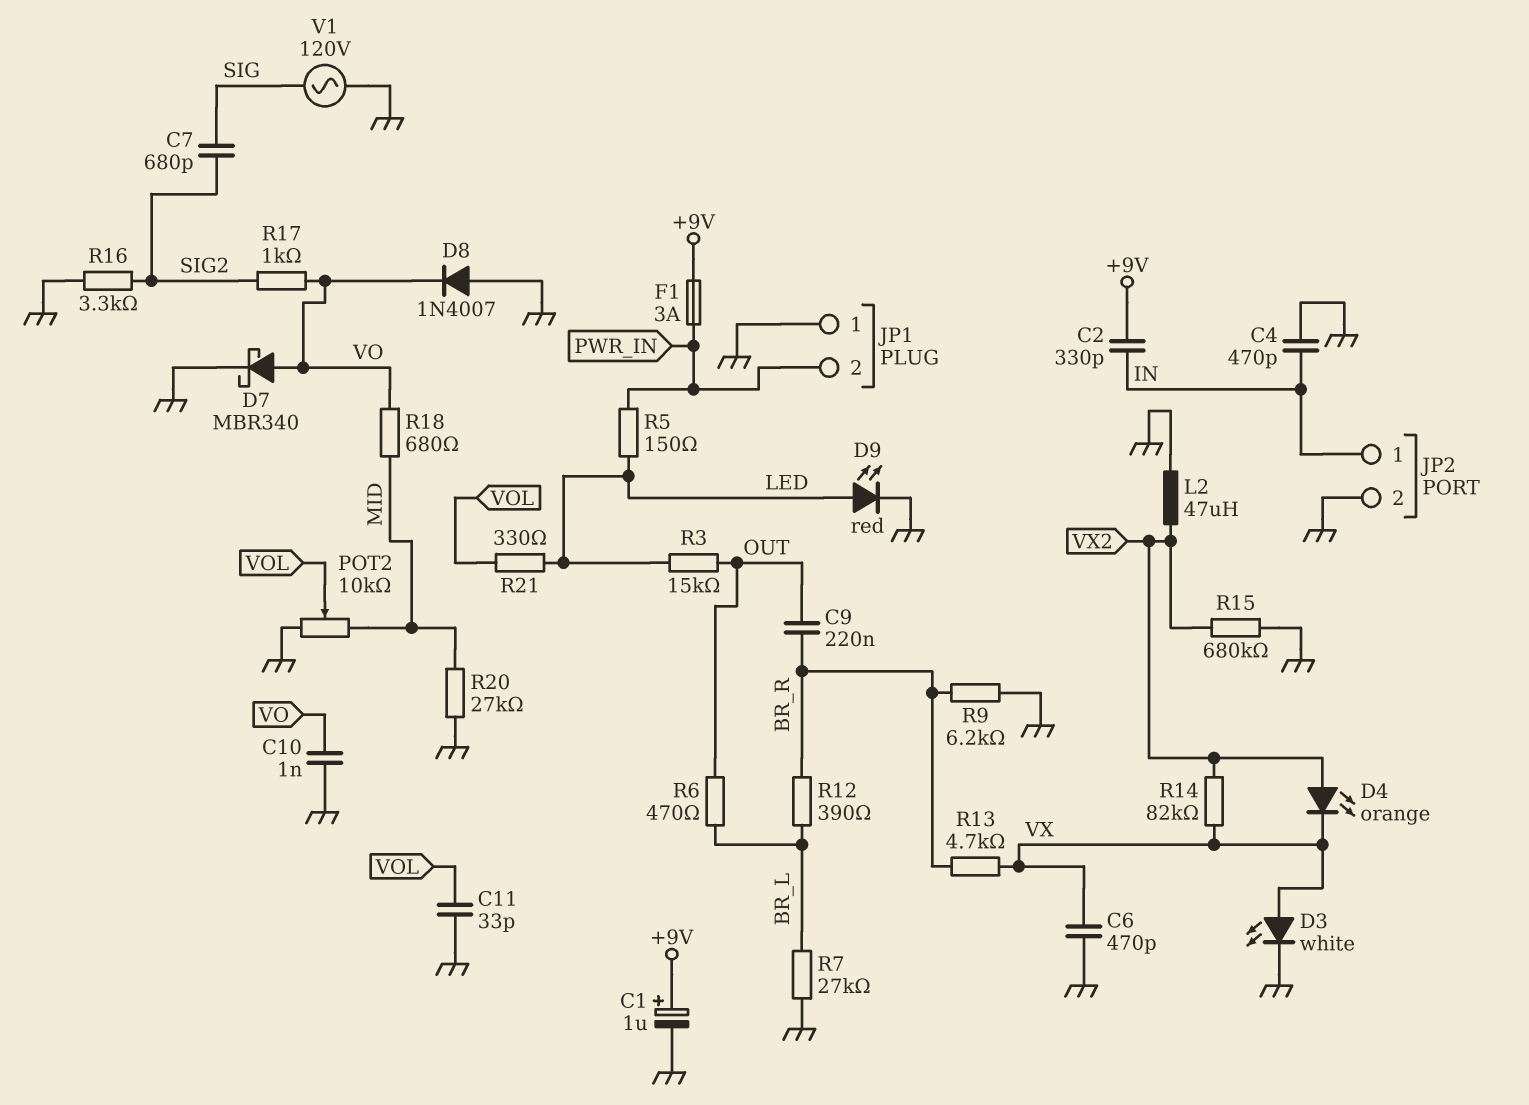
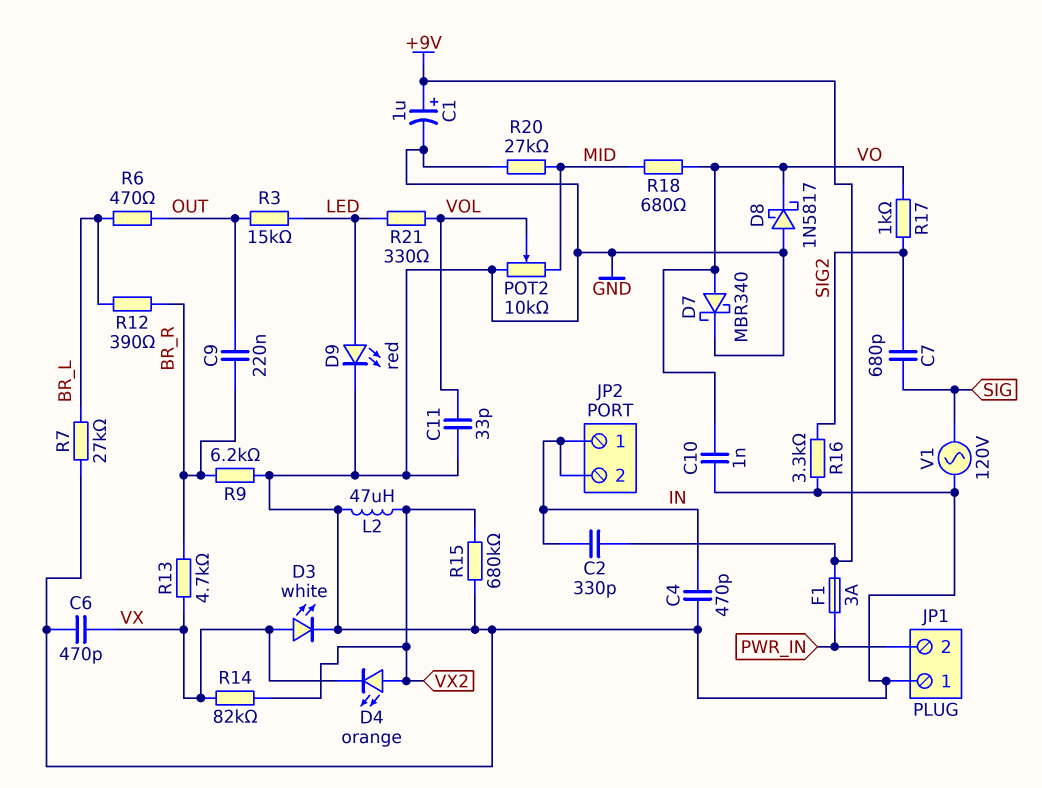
D8: diode 1N4007 (A GND, K VO) -> schottky 1N5817 (A GND, K VO)
JP2 pin 2: GND -> IN
R5: 150 (LED, PWR_IN) -> none

